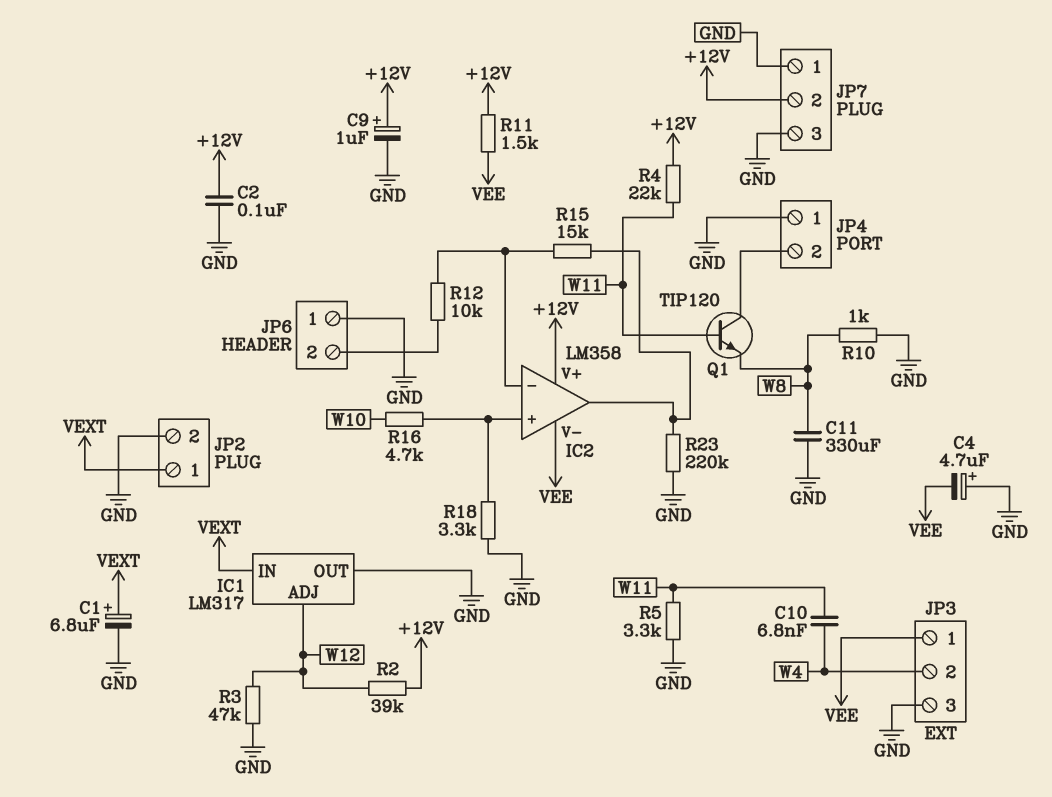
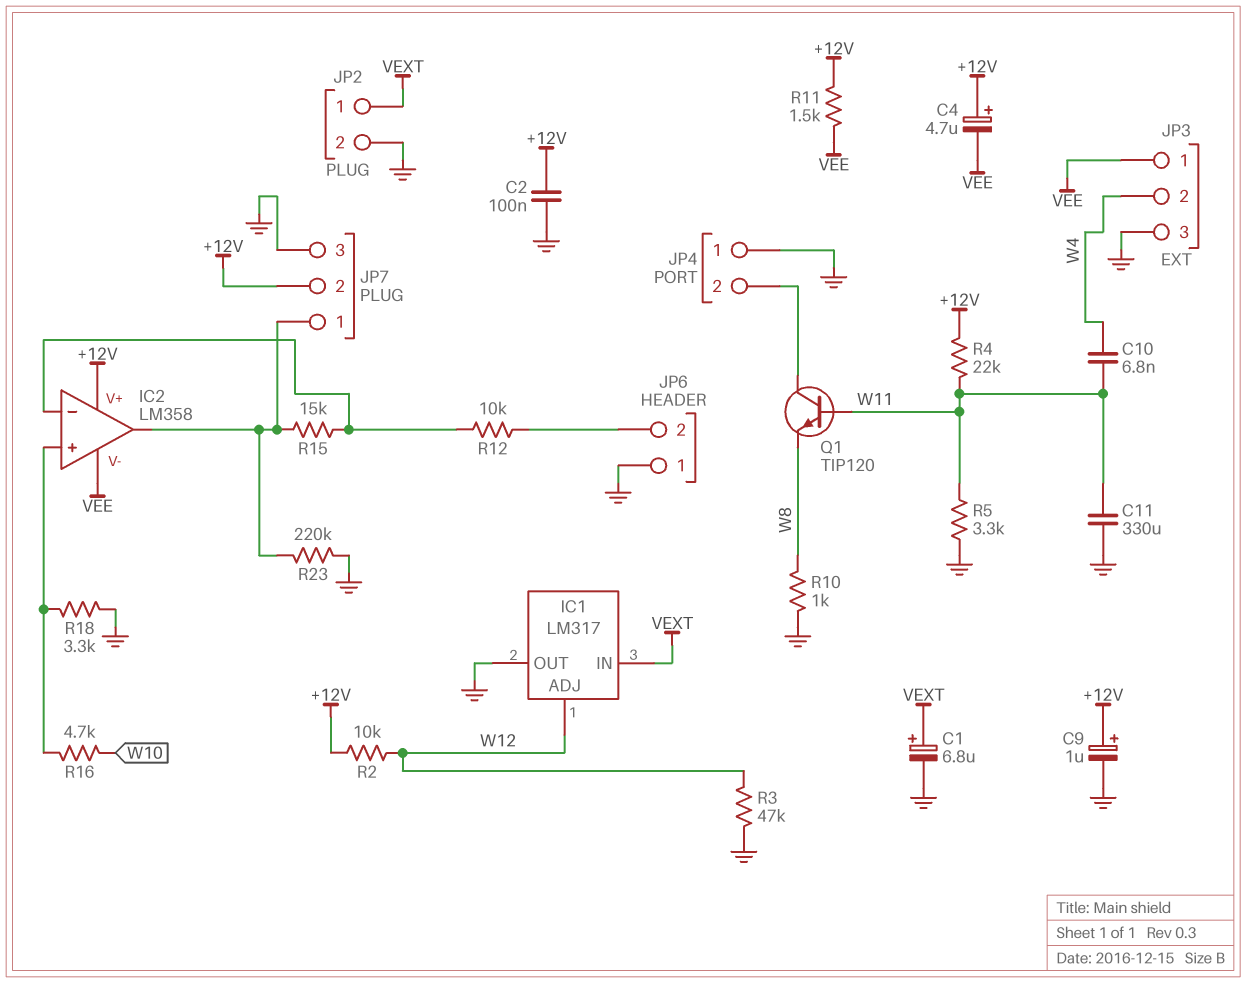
C4: 4.7uF (plus GND, minus VEE) -> 4.7uF (plus +12V, minus VEE)
C11: 330uF (GND, W8) -> 330uF (GND, W11)
JP7 pin 1: GND -> IC2/out
R2: 39k (+12V, W12) -> 10k (+12V, W12)

